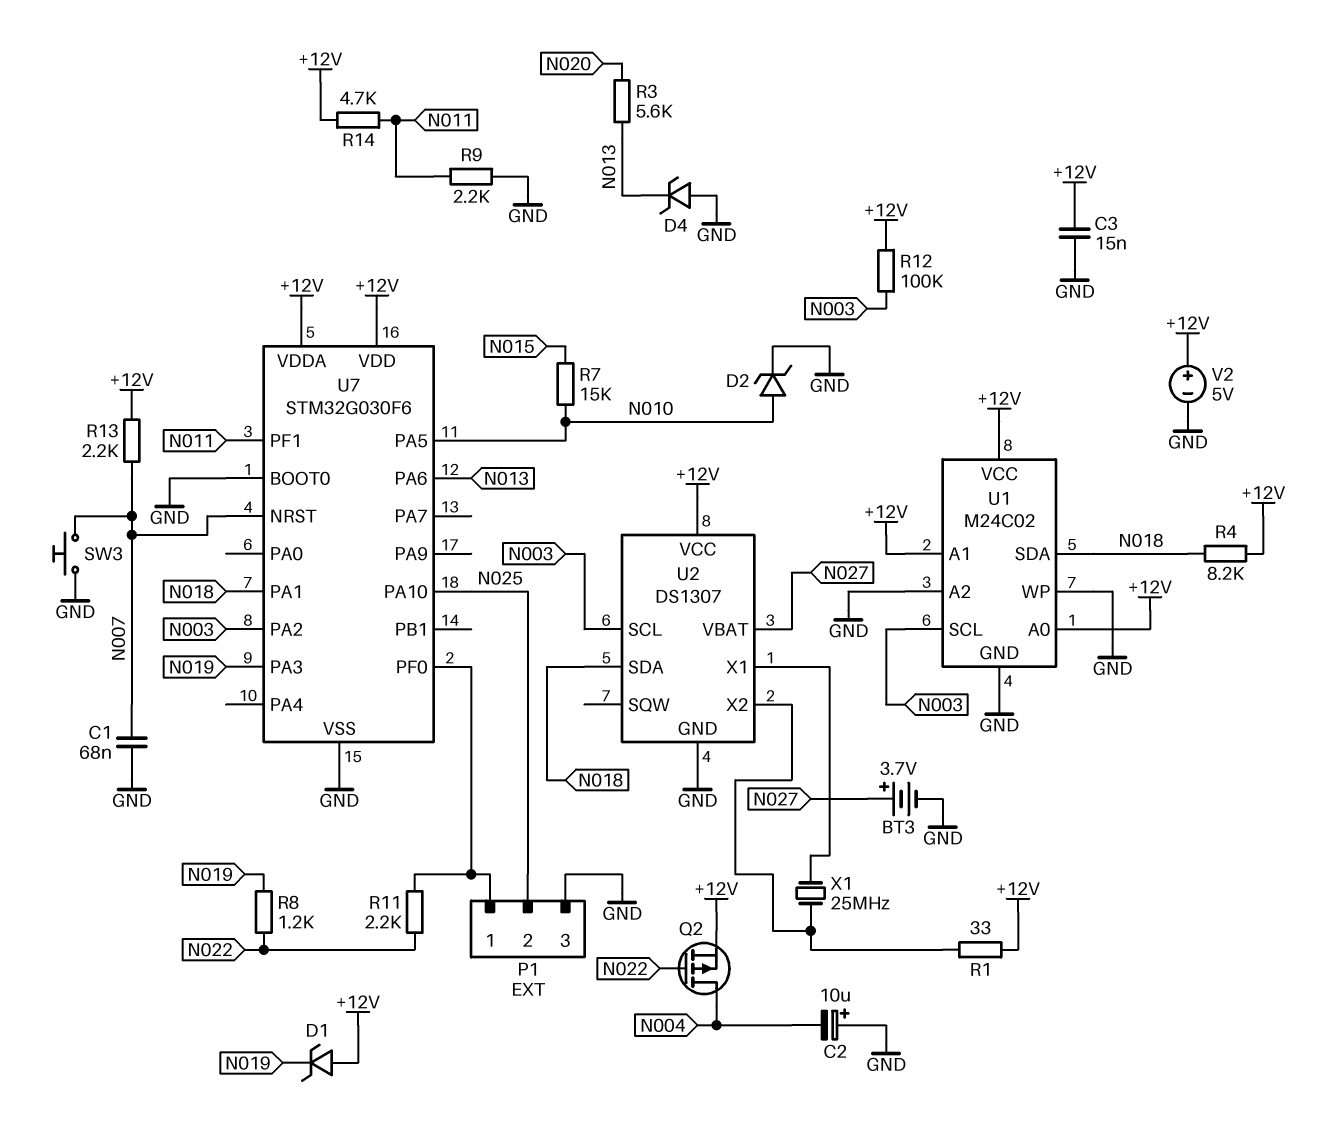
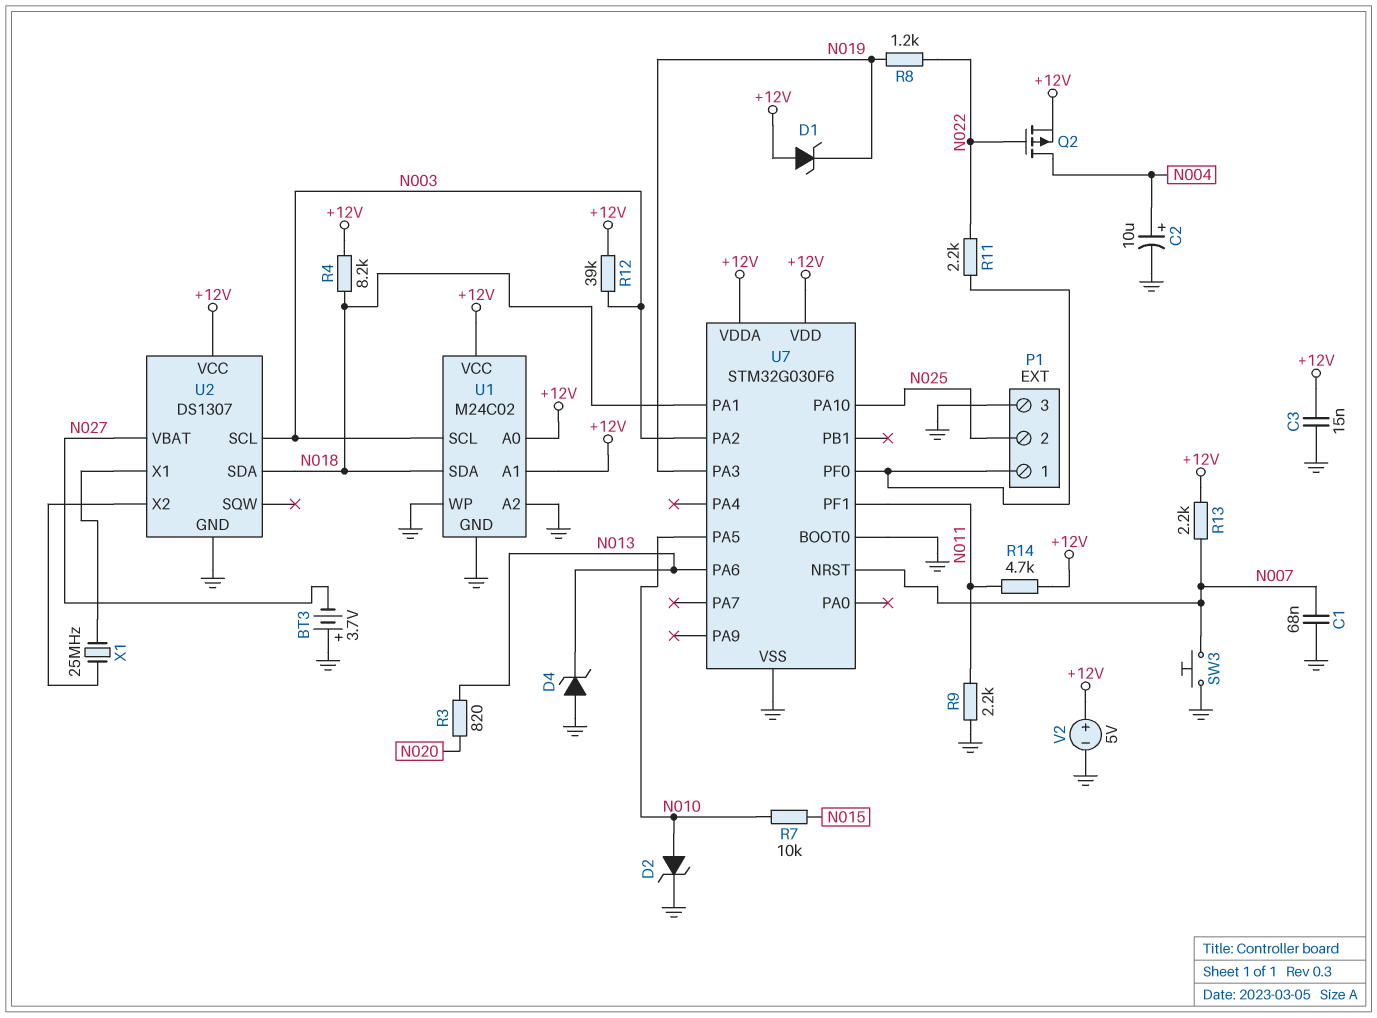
BT3: 3.7V (plus N027, minus GND) -> 3.7V (plus GND, minus N027)
C2: 10uF (plus GND, minus N004) -> 10uF (plus N004, minus GND)
R1: 33 (+12V, U2/X2) -> none
R3: 5.6k (N013, N020) -> 820 (N013, N020)
R7: 15k (N010, N015) -> 10k (N010, N015)
R12: 100k (+12V, N003) -> 39k (+12V, N003)

